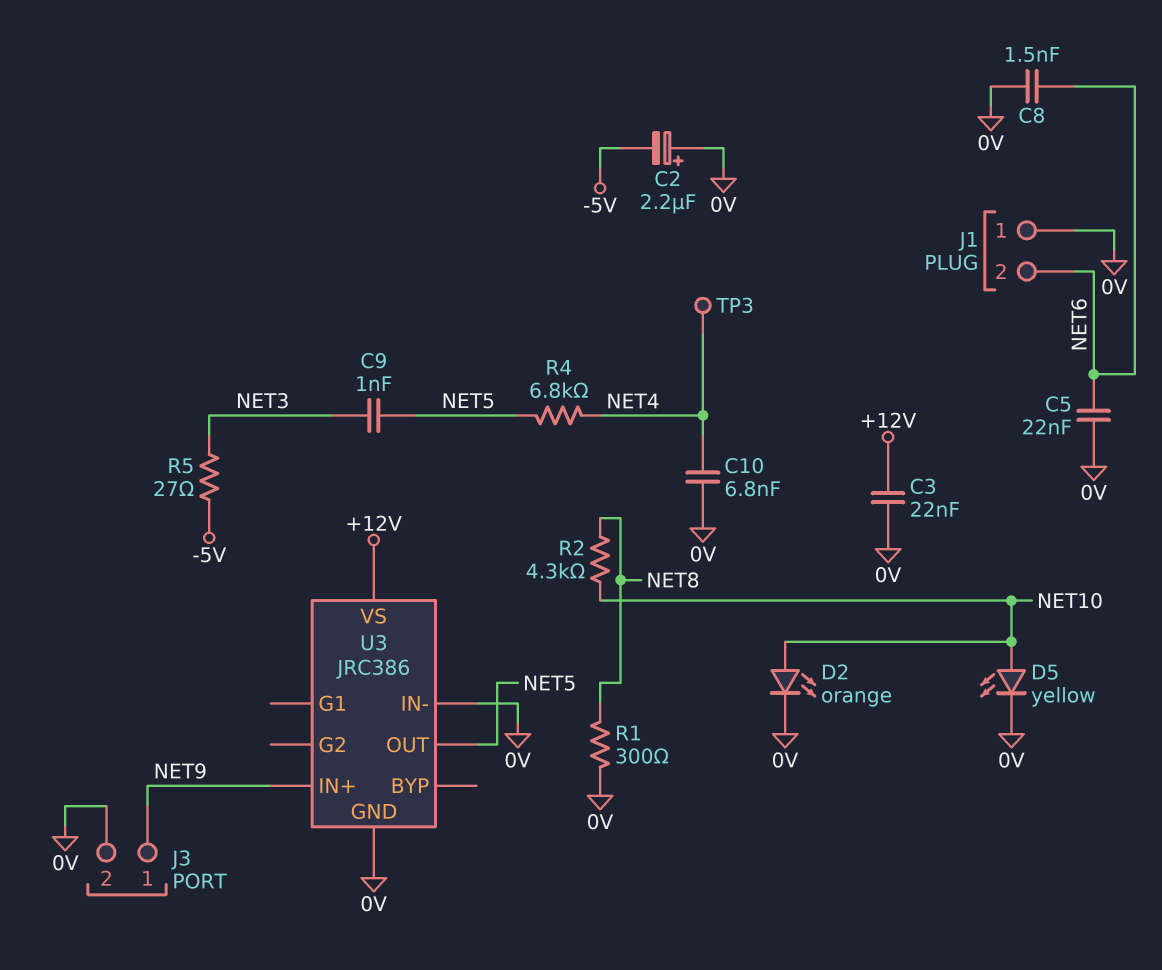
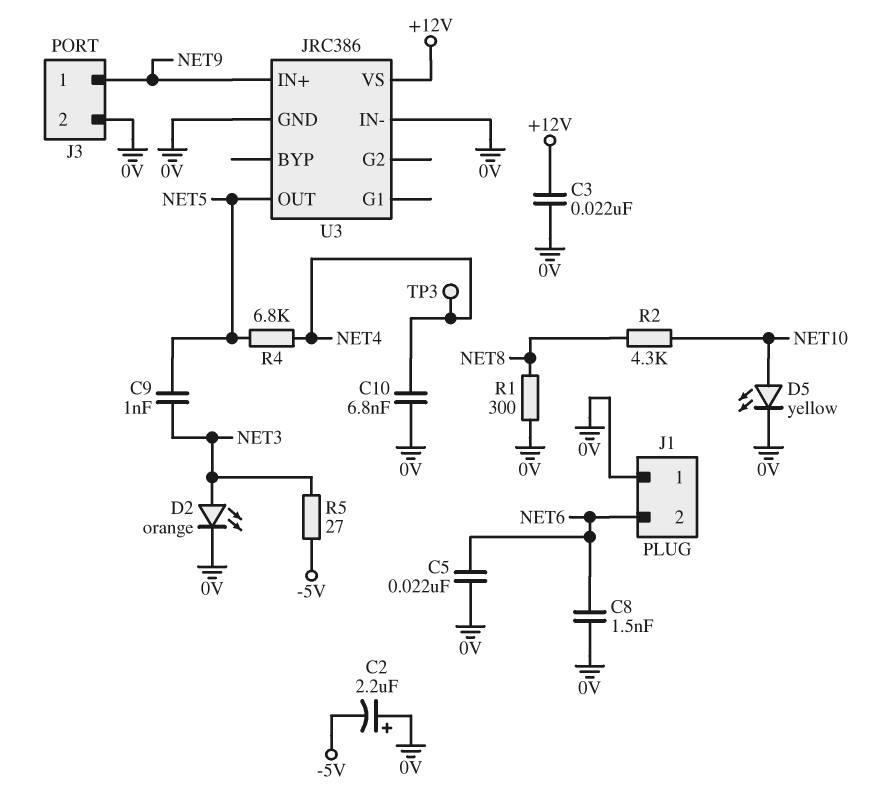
D2: LED orange (A NET10, K 0V) -> LED orange (A NET3, K 0V)

